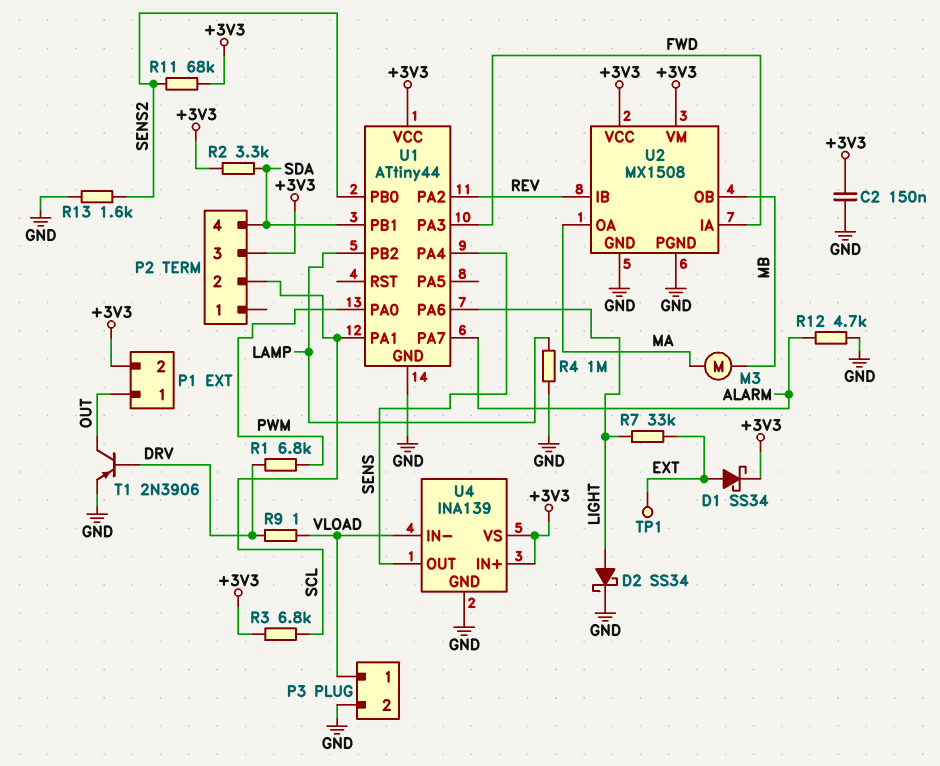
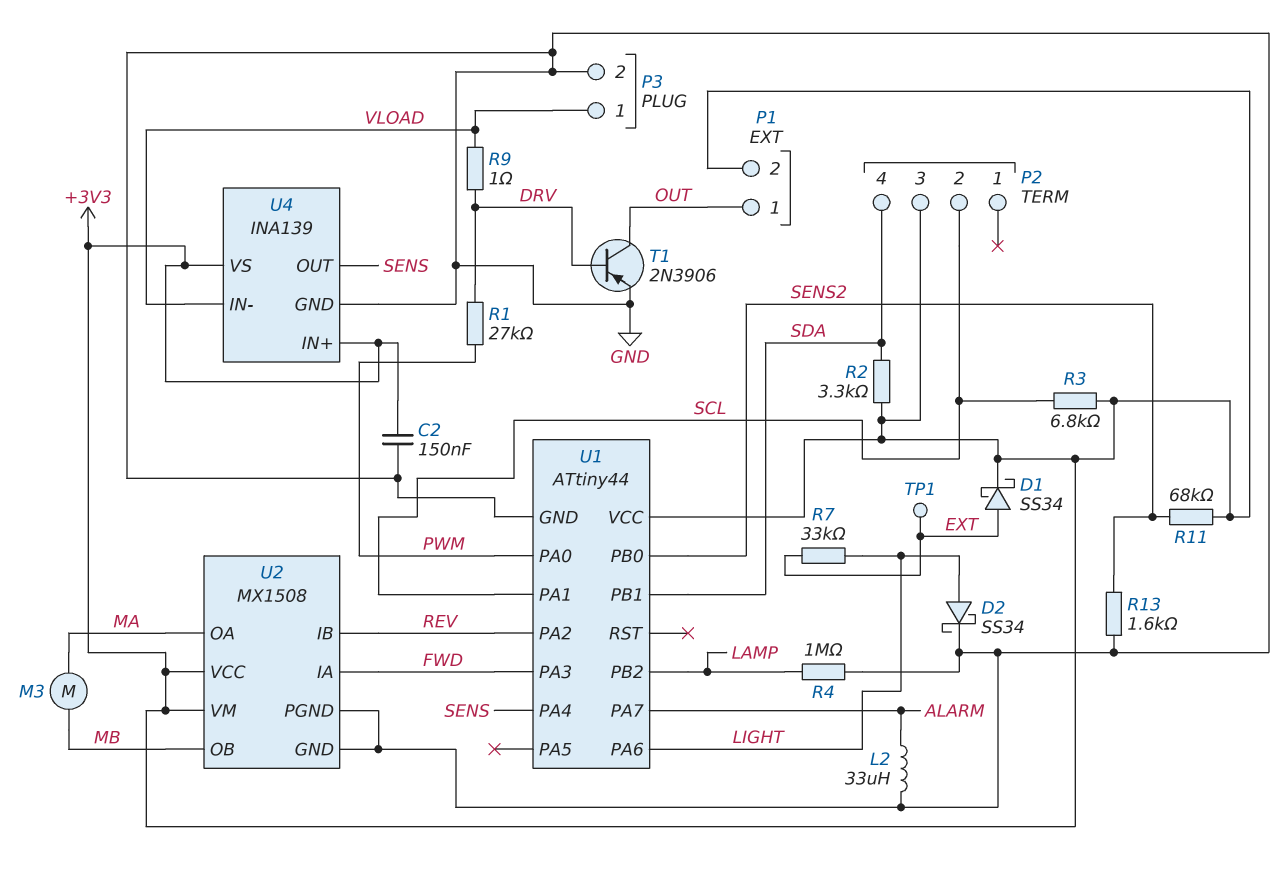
L2: none -> 33uH (ALARM, GND)
R1: 6.8k (DRV, PWM) -> 27k (DRV, PWM)
R12: 4.7k (ALARM, GND) -> none

